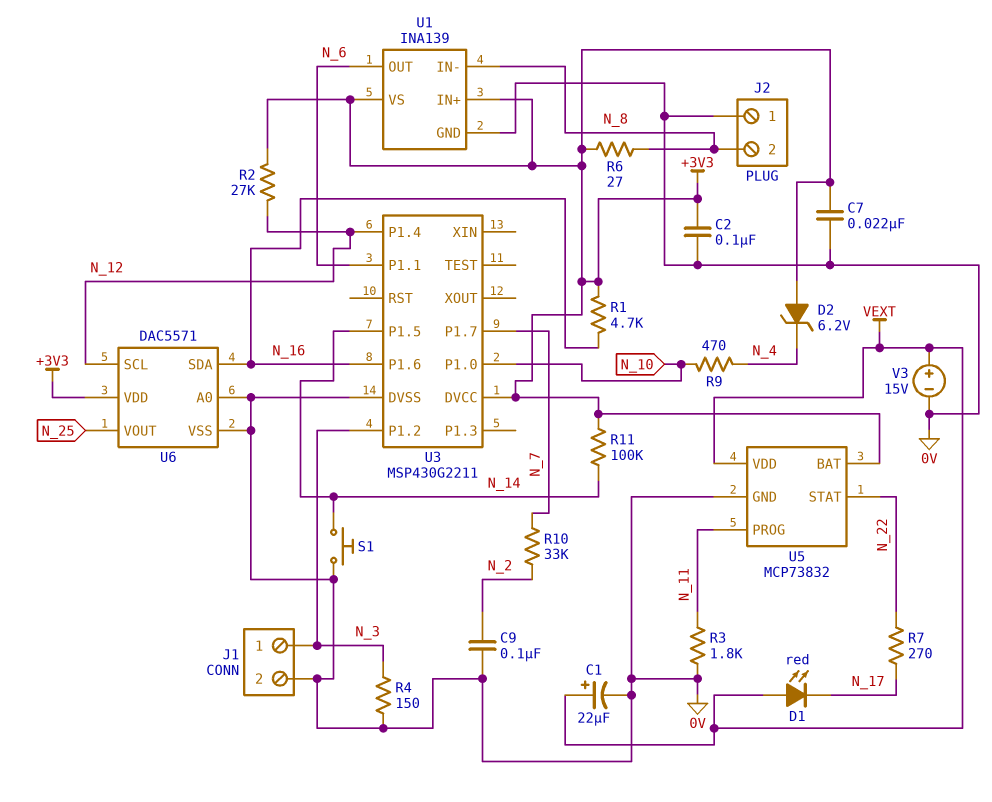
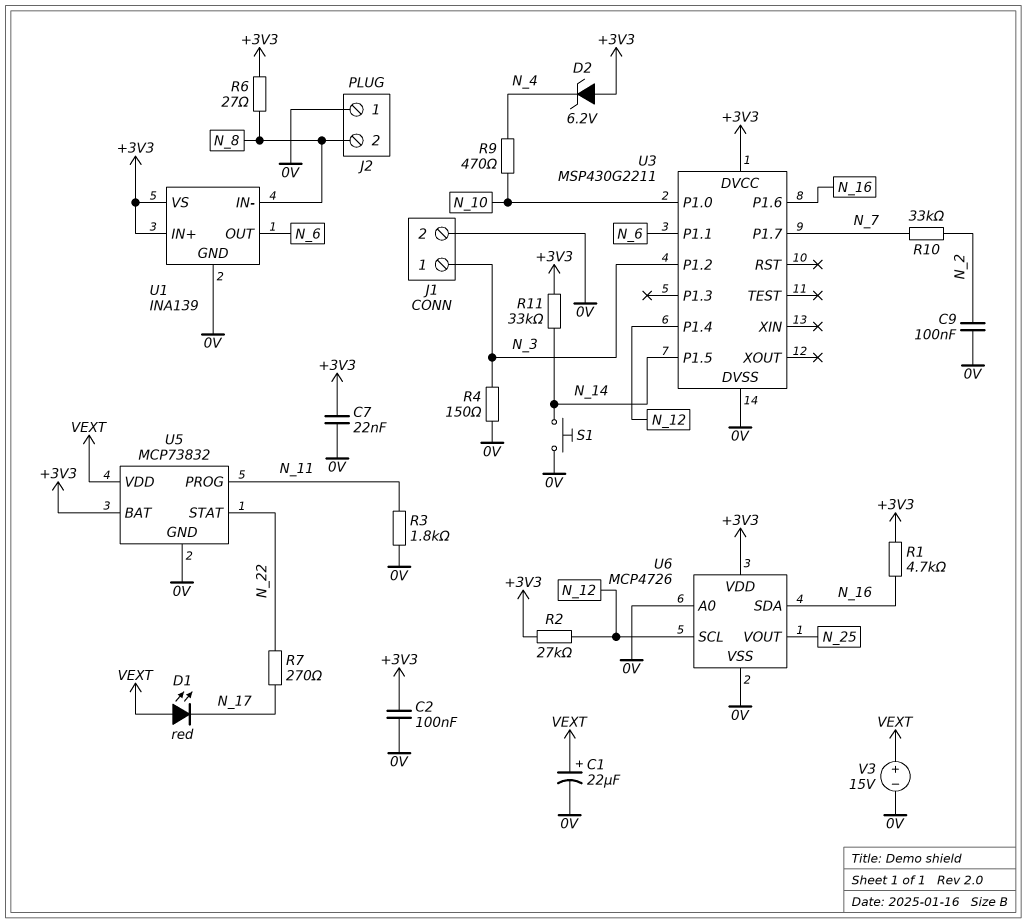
R11: 100k (+3V3, N_14) -> 33k (+3V3, N_14)
U6: DAC5571 -> MCP4726

